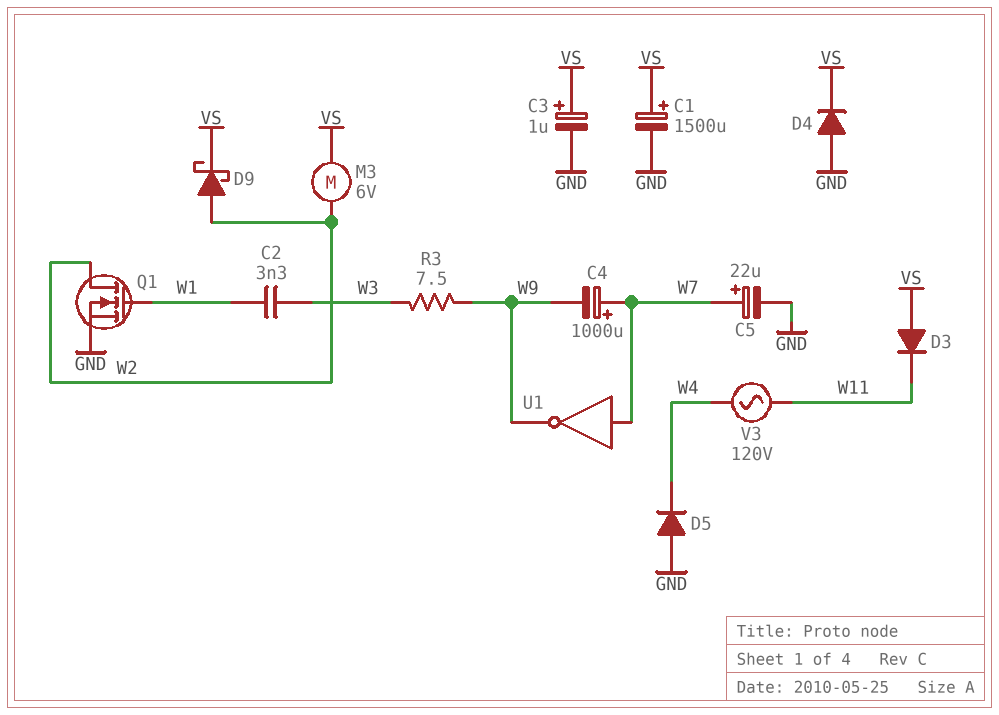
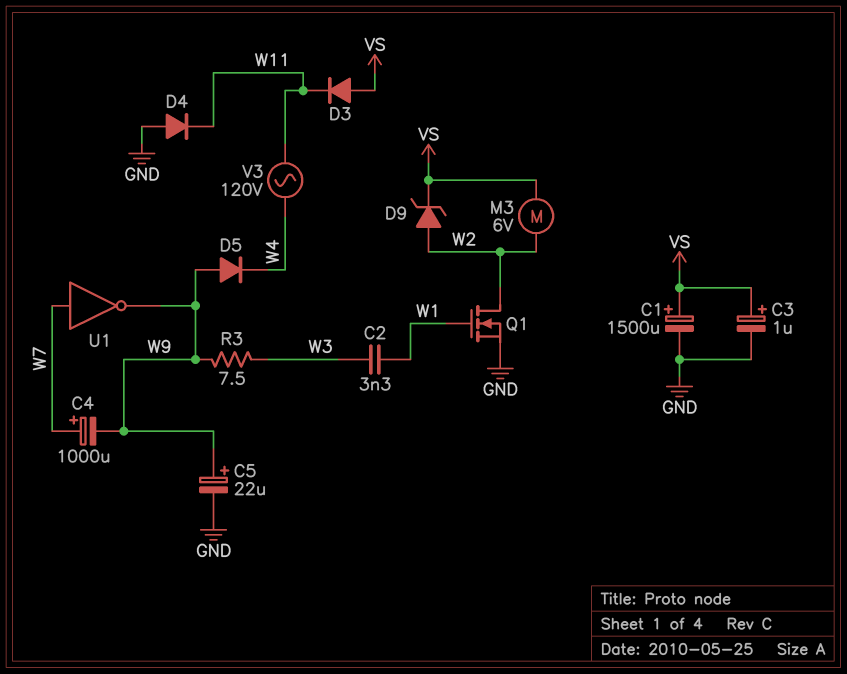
C5: 22uF (plus W7, minus GND) -> 22uF (plus W9, minus GND)
D4: diode (A GND, K VS) -> diode (A GND, K W11)
D5: diode (A GND, K W4) -> diode (A W9, K W4)
D9: schottky (A W2, K VS) -> zener (A W2, K VS)

